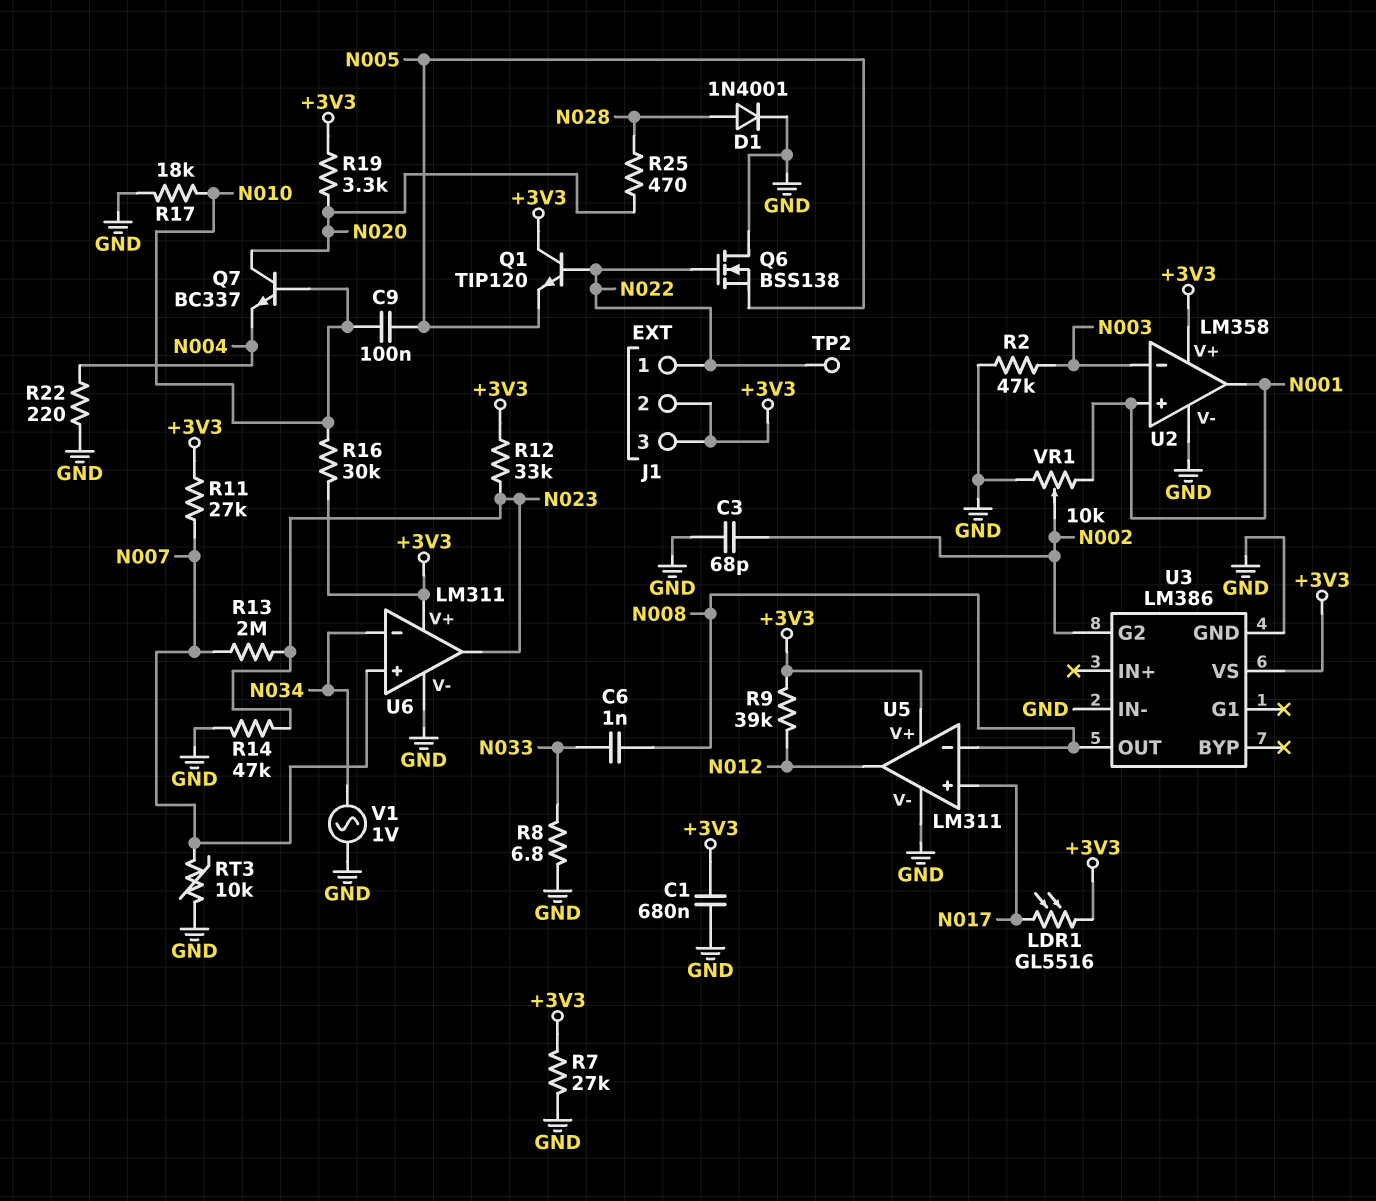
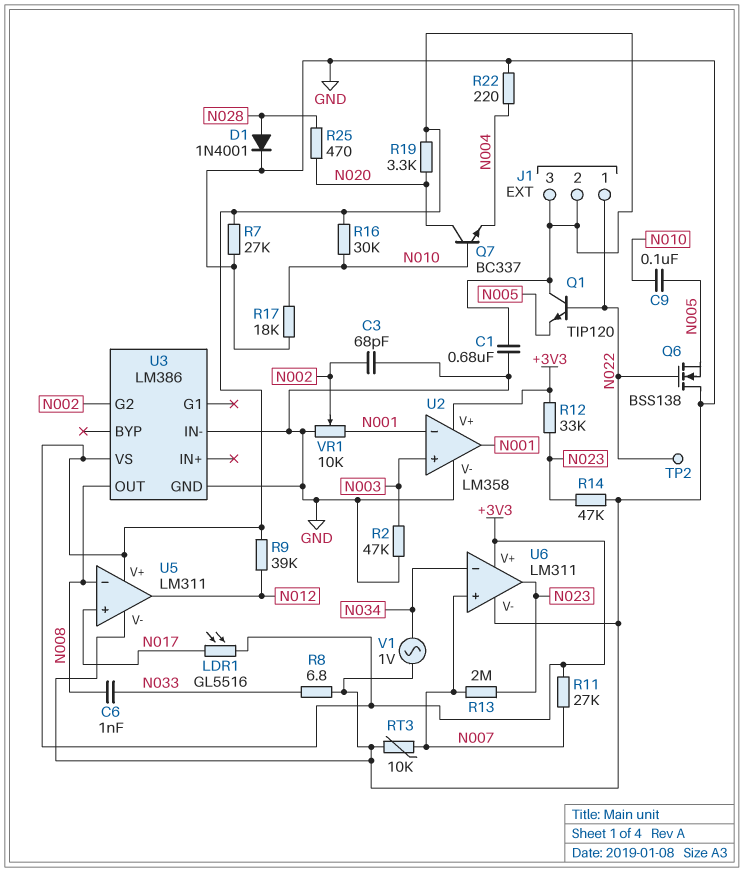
U2 pin in+: N001 -> N003
U2 pin in-: N003 -> N001

